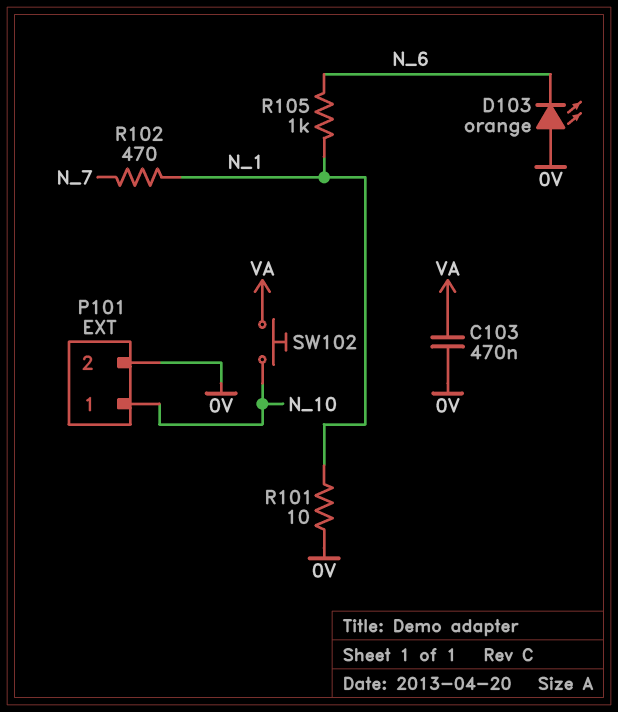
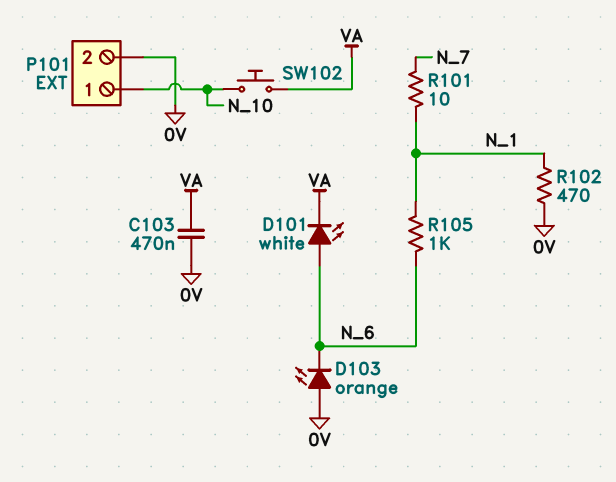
D101: none -> LED white (A N_6, K VA)
R101: 10 (0V, N_1) -> 10 (N_1, N_7)
R102: 470 (N_1, N_7) -> 470 (0V, N_1)

